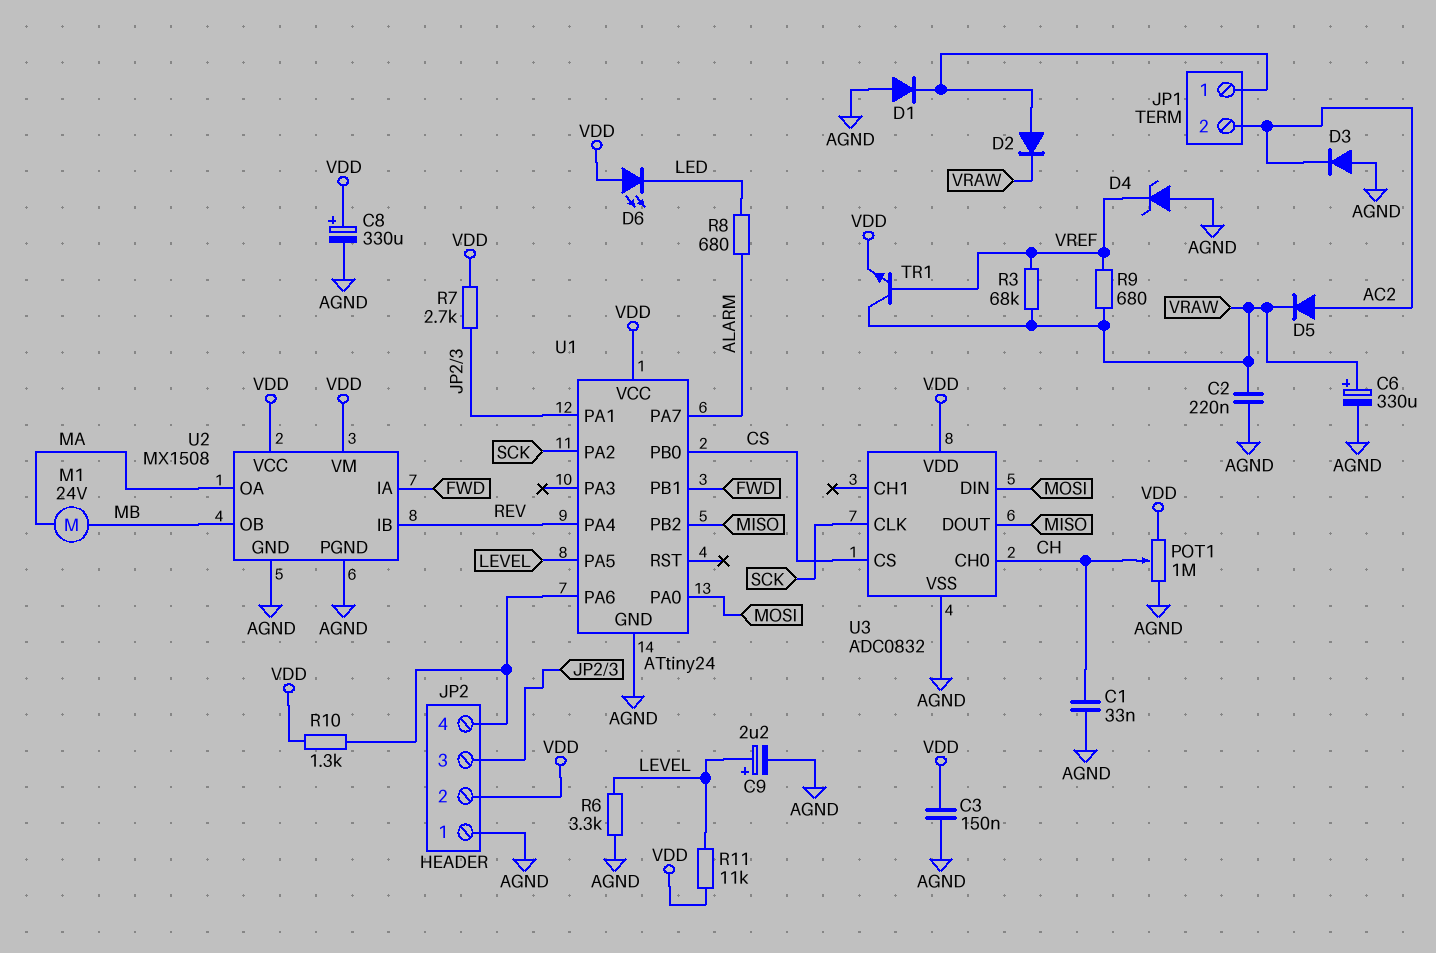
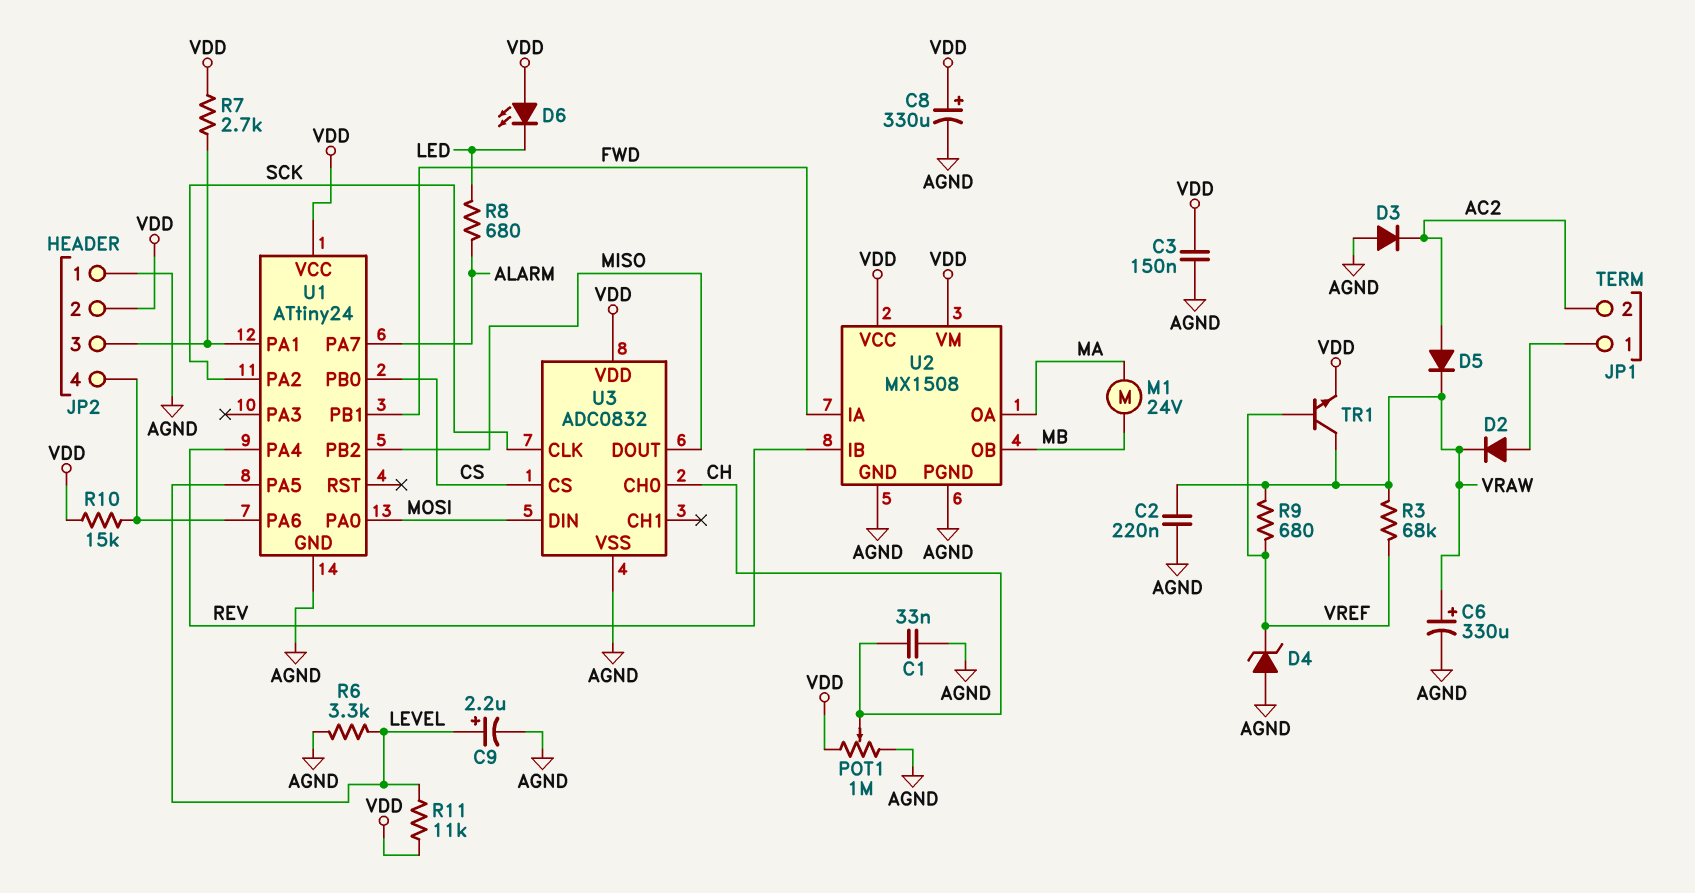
D1: diode (A AGND, K JP1/1) -> none
R10: 1.3k (JP2/4, VDD) -> 15k (JP2/4, VDD)

